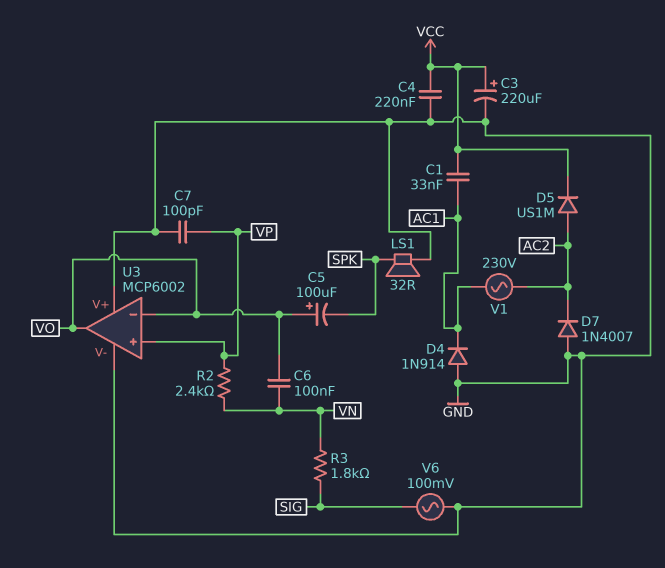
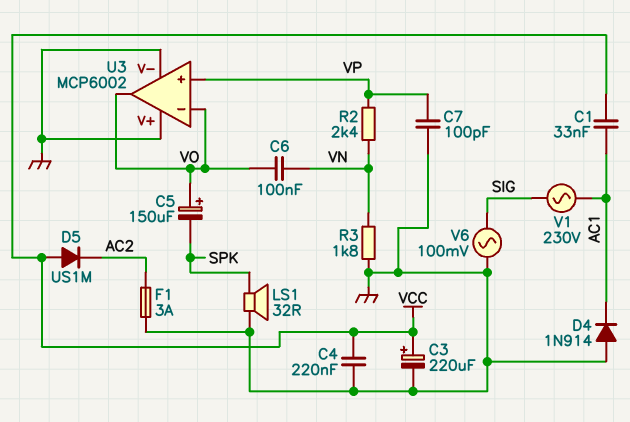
C5: 100uF (plus VO, minus SPK) -> 150uF (plus VO, minus SPK)
D5: diode US1M (A AC2, K VCC) -> diode US1M (A VCC, K AC2)
D7: diode 1N4007 (A GND, K AC2) -> none
F1: none -> 3A (AC2, GND)
R3: 1.8k (SIG, VN) -> 1.8k (GND, VN)
V1: AC 230V (AC1, AC2) -> AC 230V (AC1, SIG)

